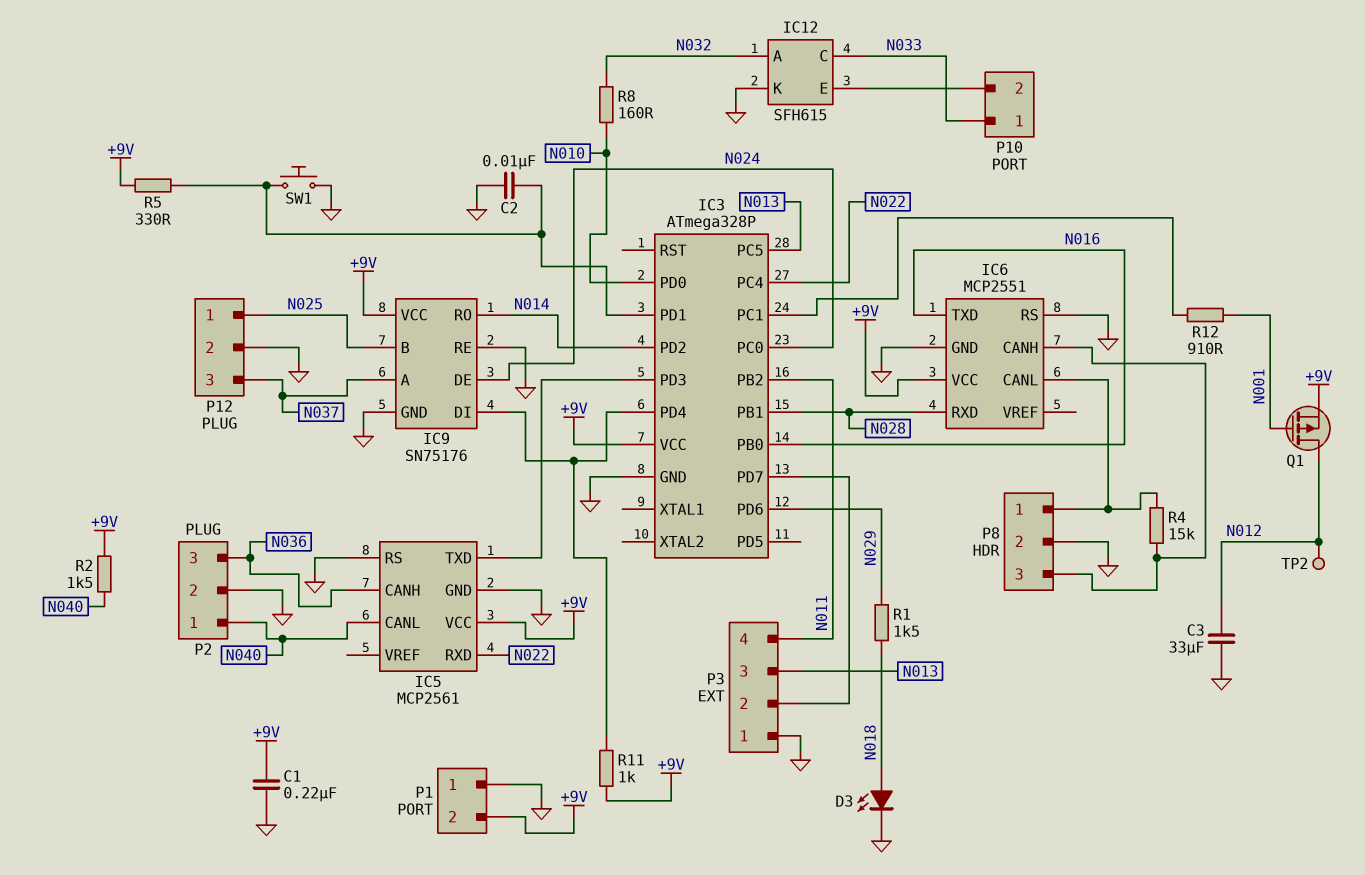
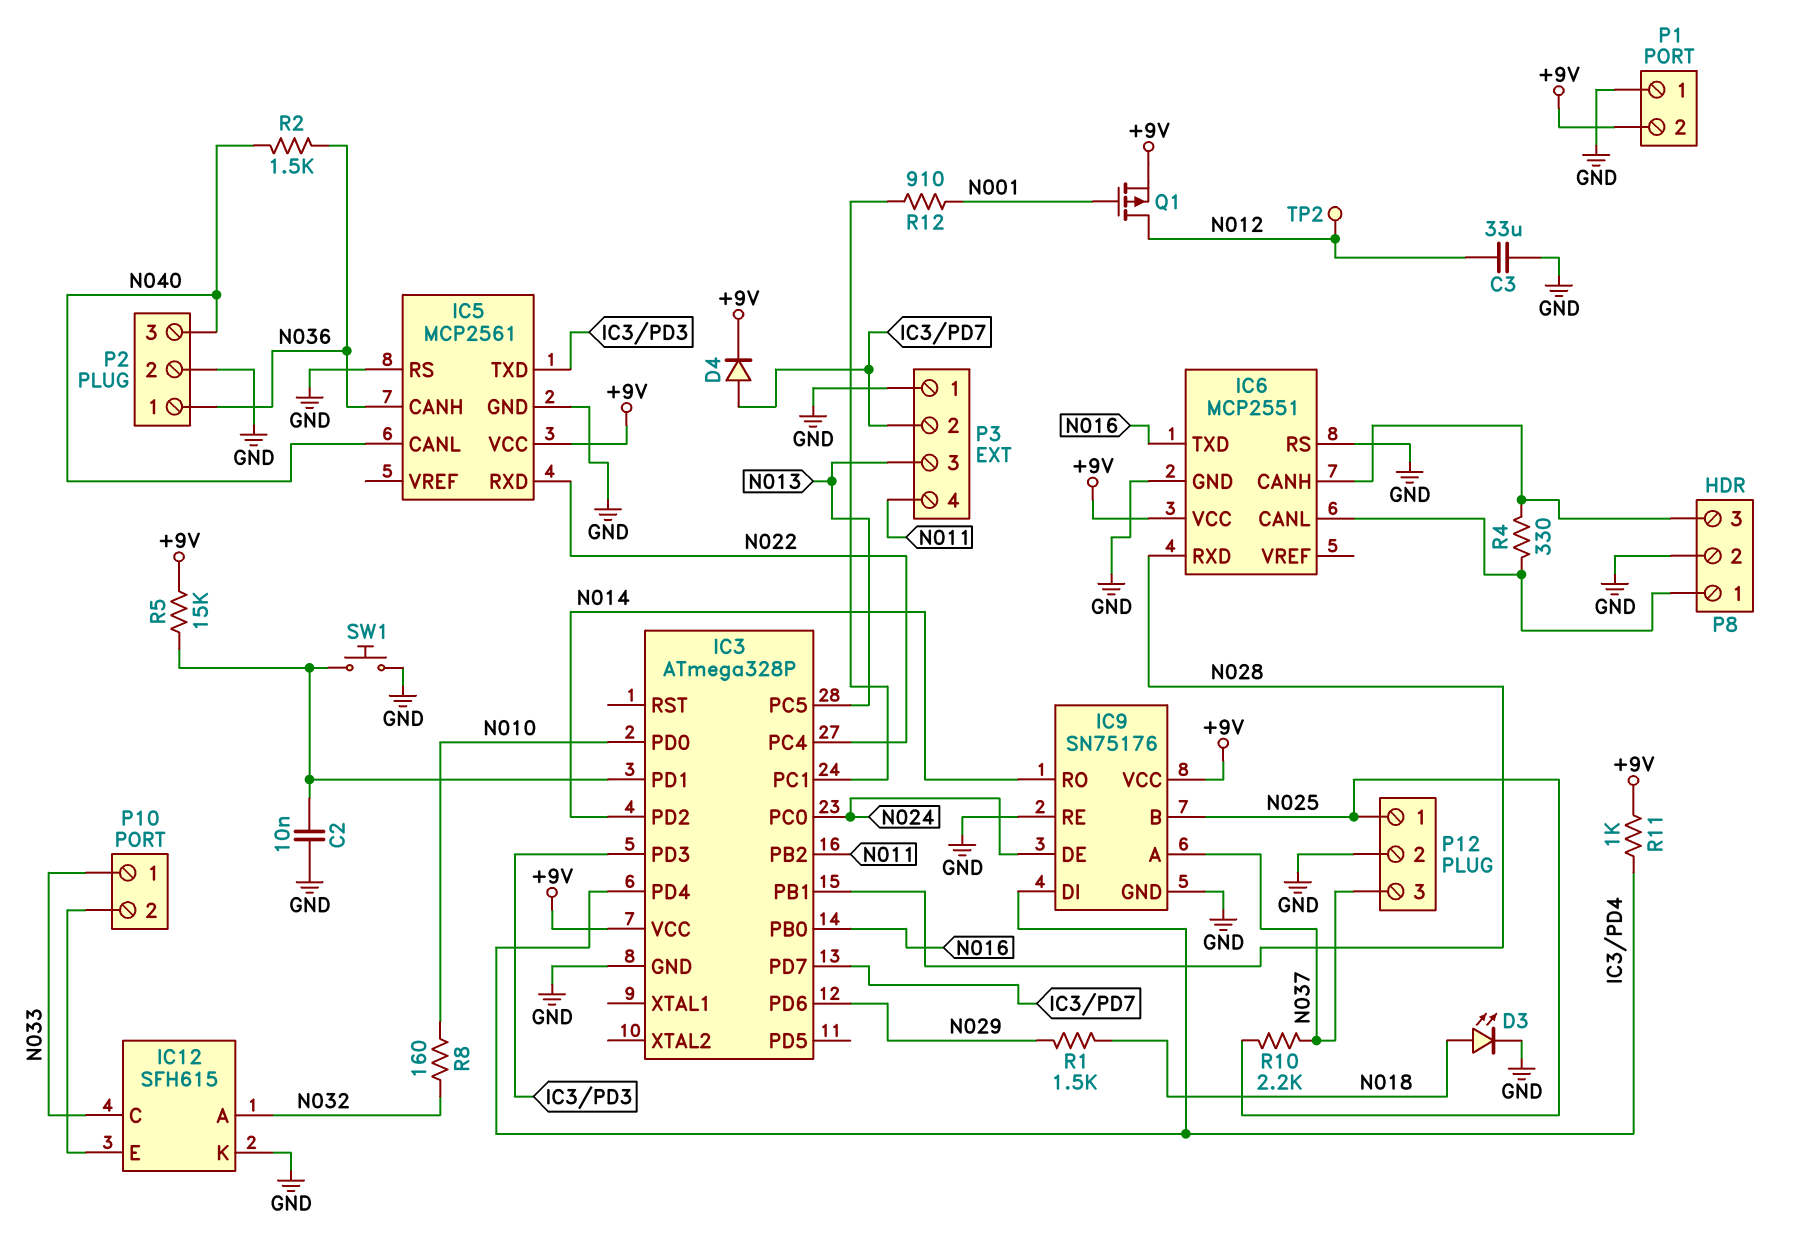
C1: 220nF (+9V, GND) -> none
D4: none -> diode (A IC3/PD7, K +9V)
P2 pin 1: N040 -> N036
P2 pin 3: N036 -> N040
R2: 1.5k (+9V, N040) -> 1.5k (N036, N040)
R4: 15k (IC6/CANH, IC6/CANL) -> 330 (IC6/CANH, IC6/CANL)
R5: 330 (+9V, IC3/PD1) -> 15k (+9V, IC3/PD1)
R10: none -> 2.2k (N025, N037)

